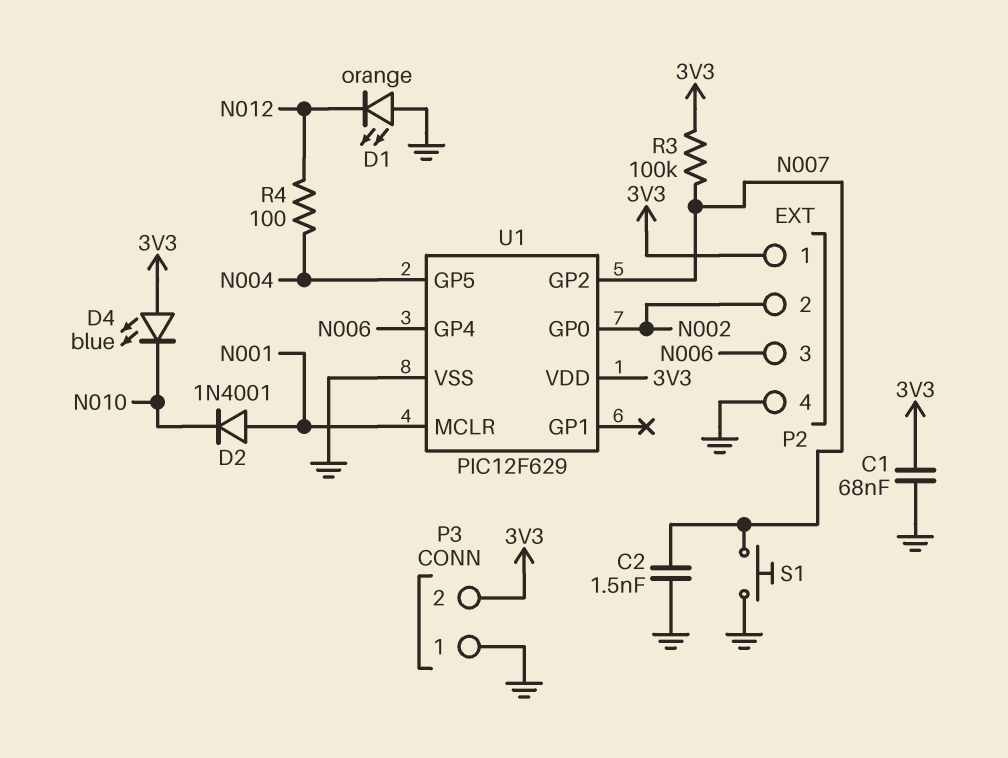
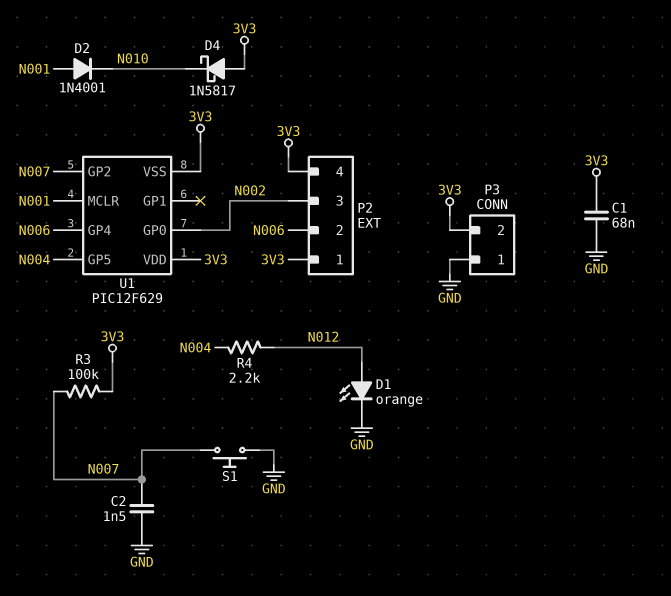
D1: LED orange (A GND, K N012) -> LED orange (A N012, K GND)
D4: LED blue (A 3V3, K N010) -> schottky 1N5817 (A 3V3, K N010)
P2 pin 2: N002 -> N006
P2 pin 3: N006 -> N002
P2 pin 4: GND -> 3V3
R4: 100 (N004, N012) -> 2.2k (N004, N012)
U1 pin VSS: GND -> 3V3

